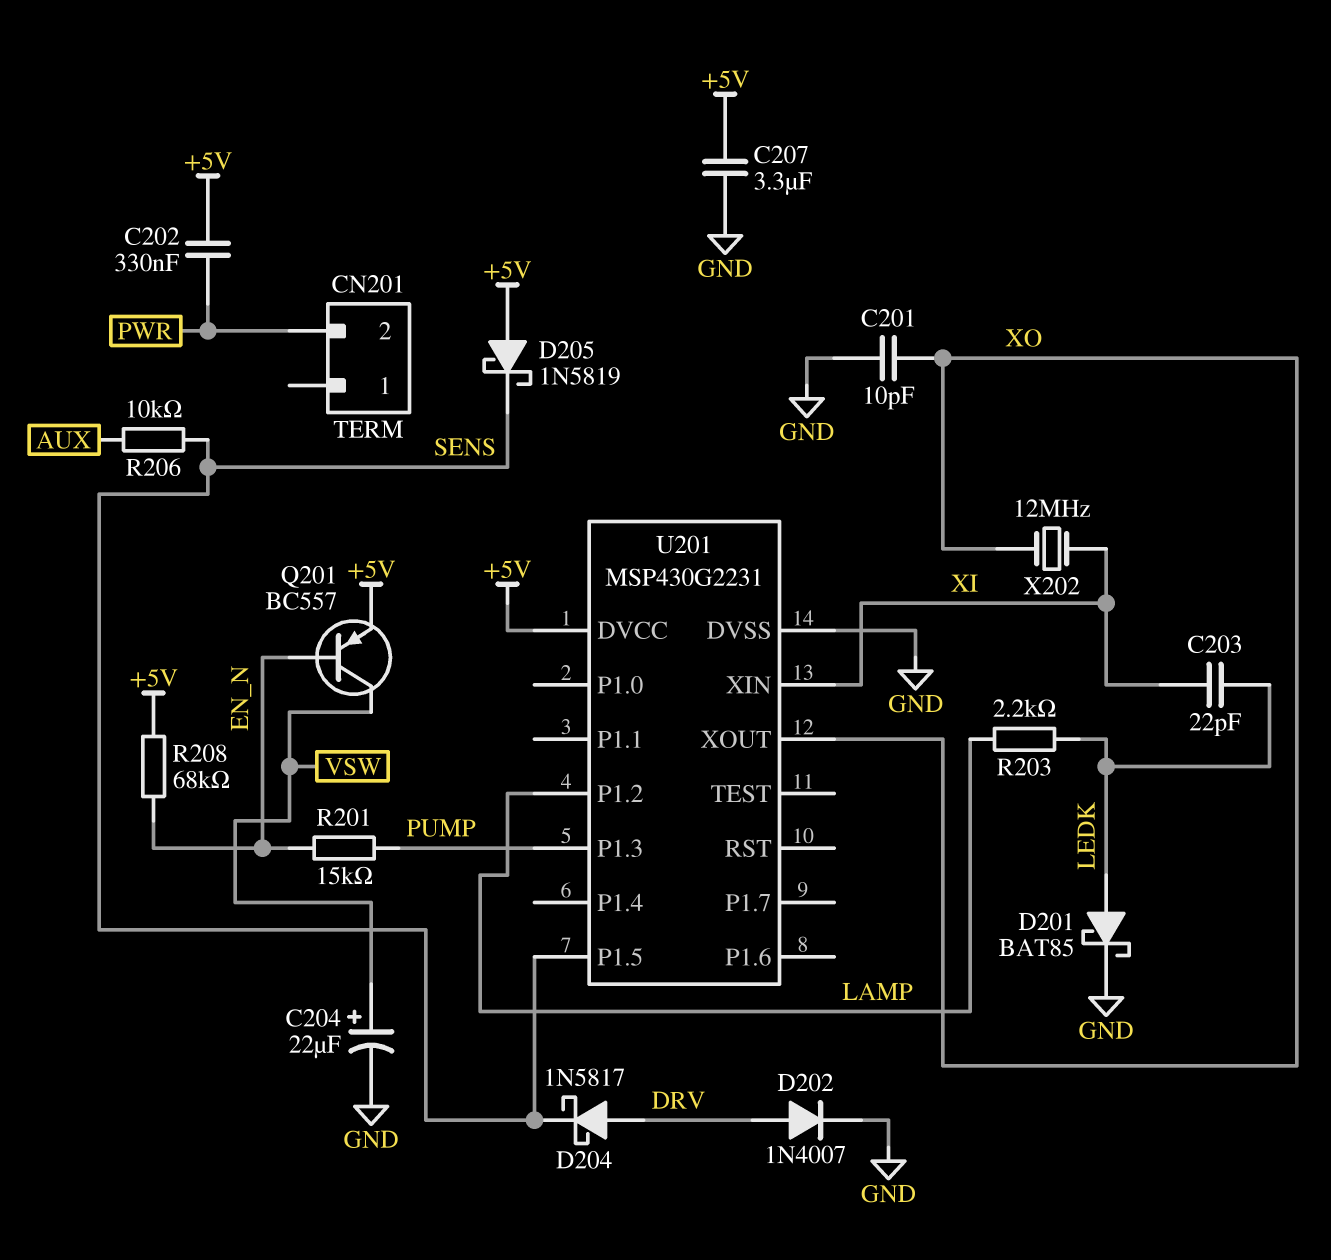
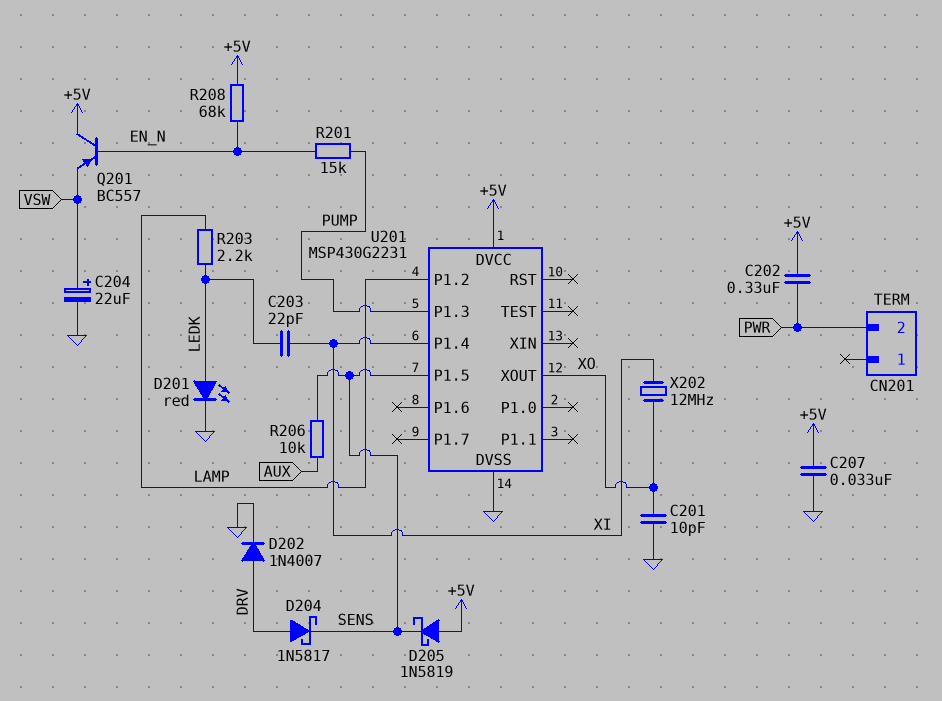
C207: 3.3uF (+5V, GND) -> 33nF (+5V, GND)
D201: schottky BAT85 (A LEDK, K GND) -> LED red (A LEDK, K GND)
Q201: PNP BC557 (B EN_N, C VSW, E +5V) -> PNP BC557 (B EN_N, C +5V, E VSW)
U201 pin P1.4: none -> XI
U201 pin XIN: XI -> none

